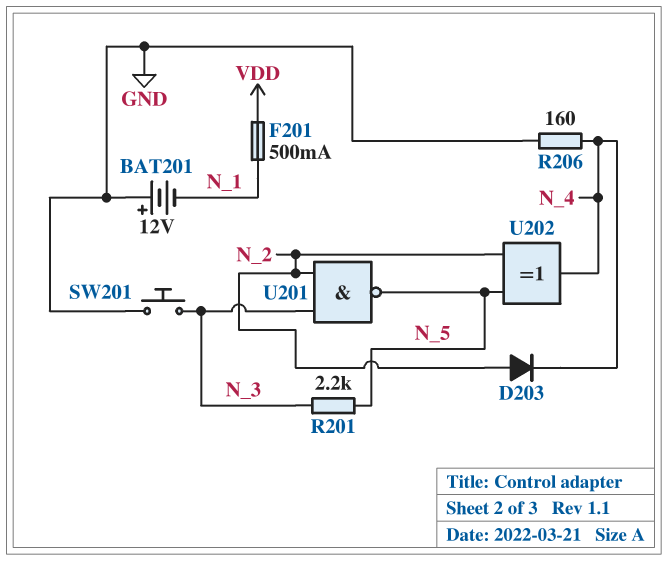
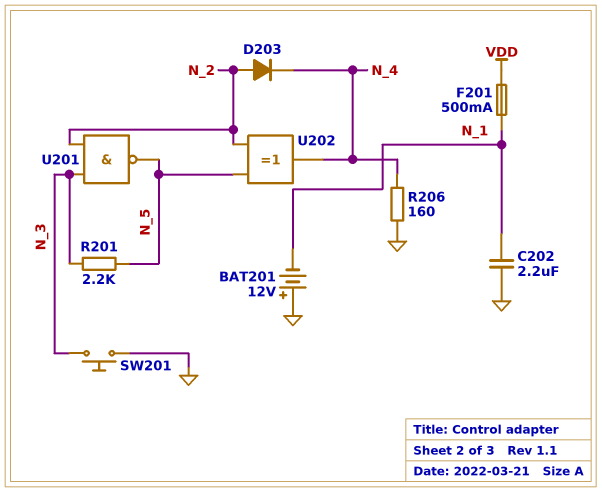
C202: none -> 2.2uF (GND, N_1)

